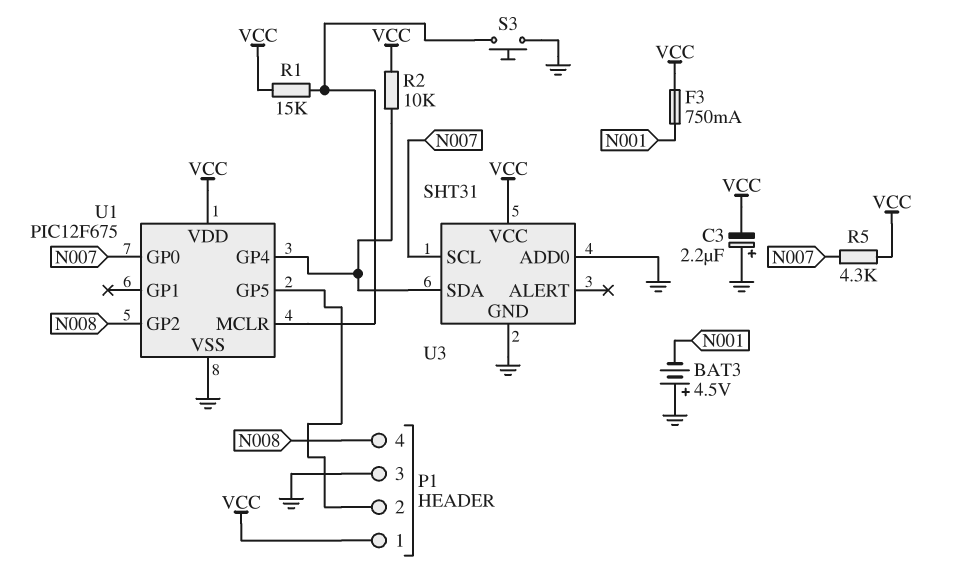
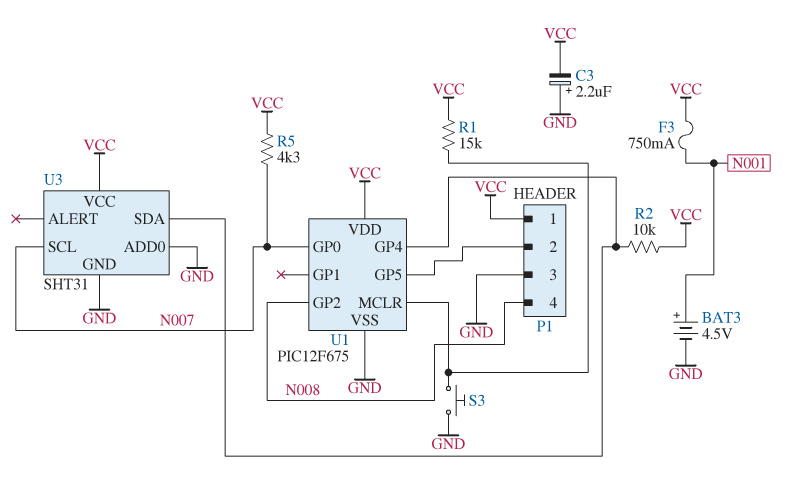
BAT3: 4.5V (plus GND, minus N001) -> 4.5V (plus N001, minus GND)

